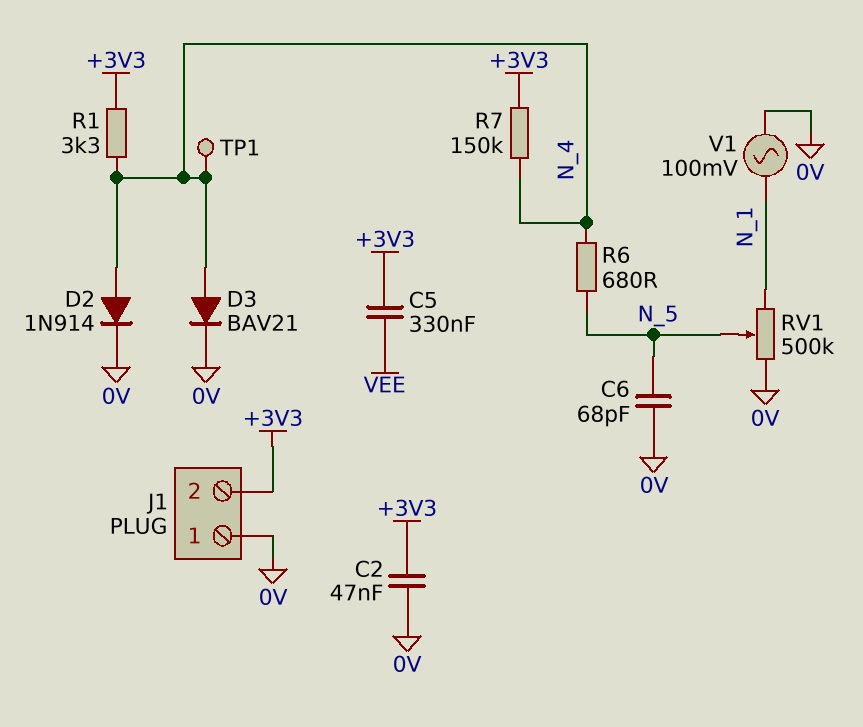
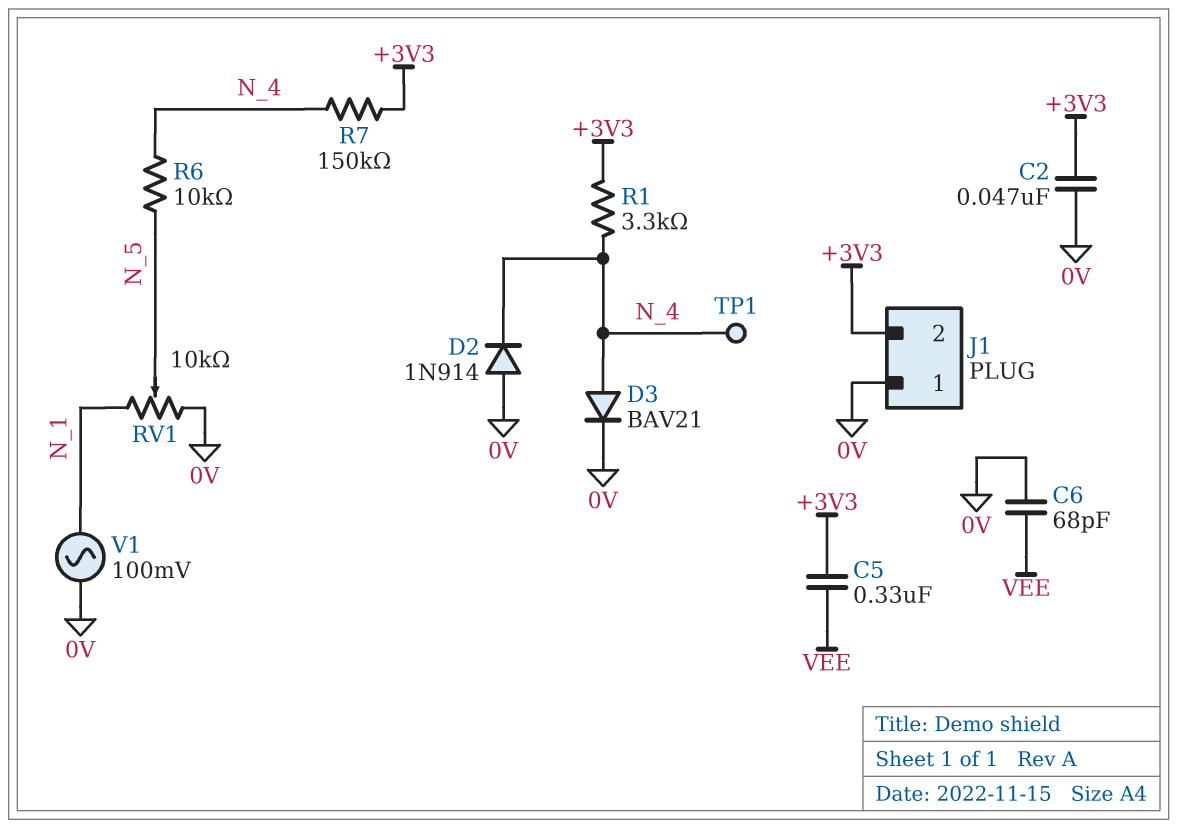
C6: 68pF (0V, N_5) -> 68pF (0V, VEE)
D2: diode 1N914 (A N_4, K 0V) -> diode 1N914 (A 0V, K N_4)
R6: 680 (N_4, N_5) -> 10k (N_4, N_5)
RV1: 500k (0V, N_1, wiper N_5) -> 10k (0V, N_1, wiper N_5)

